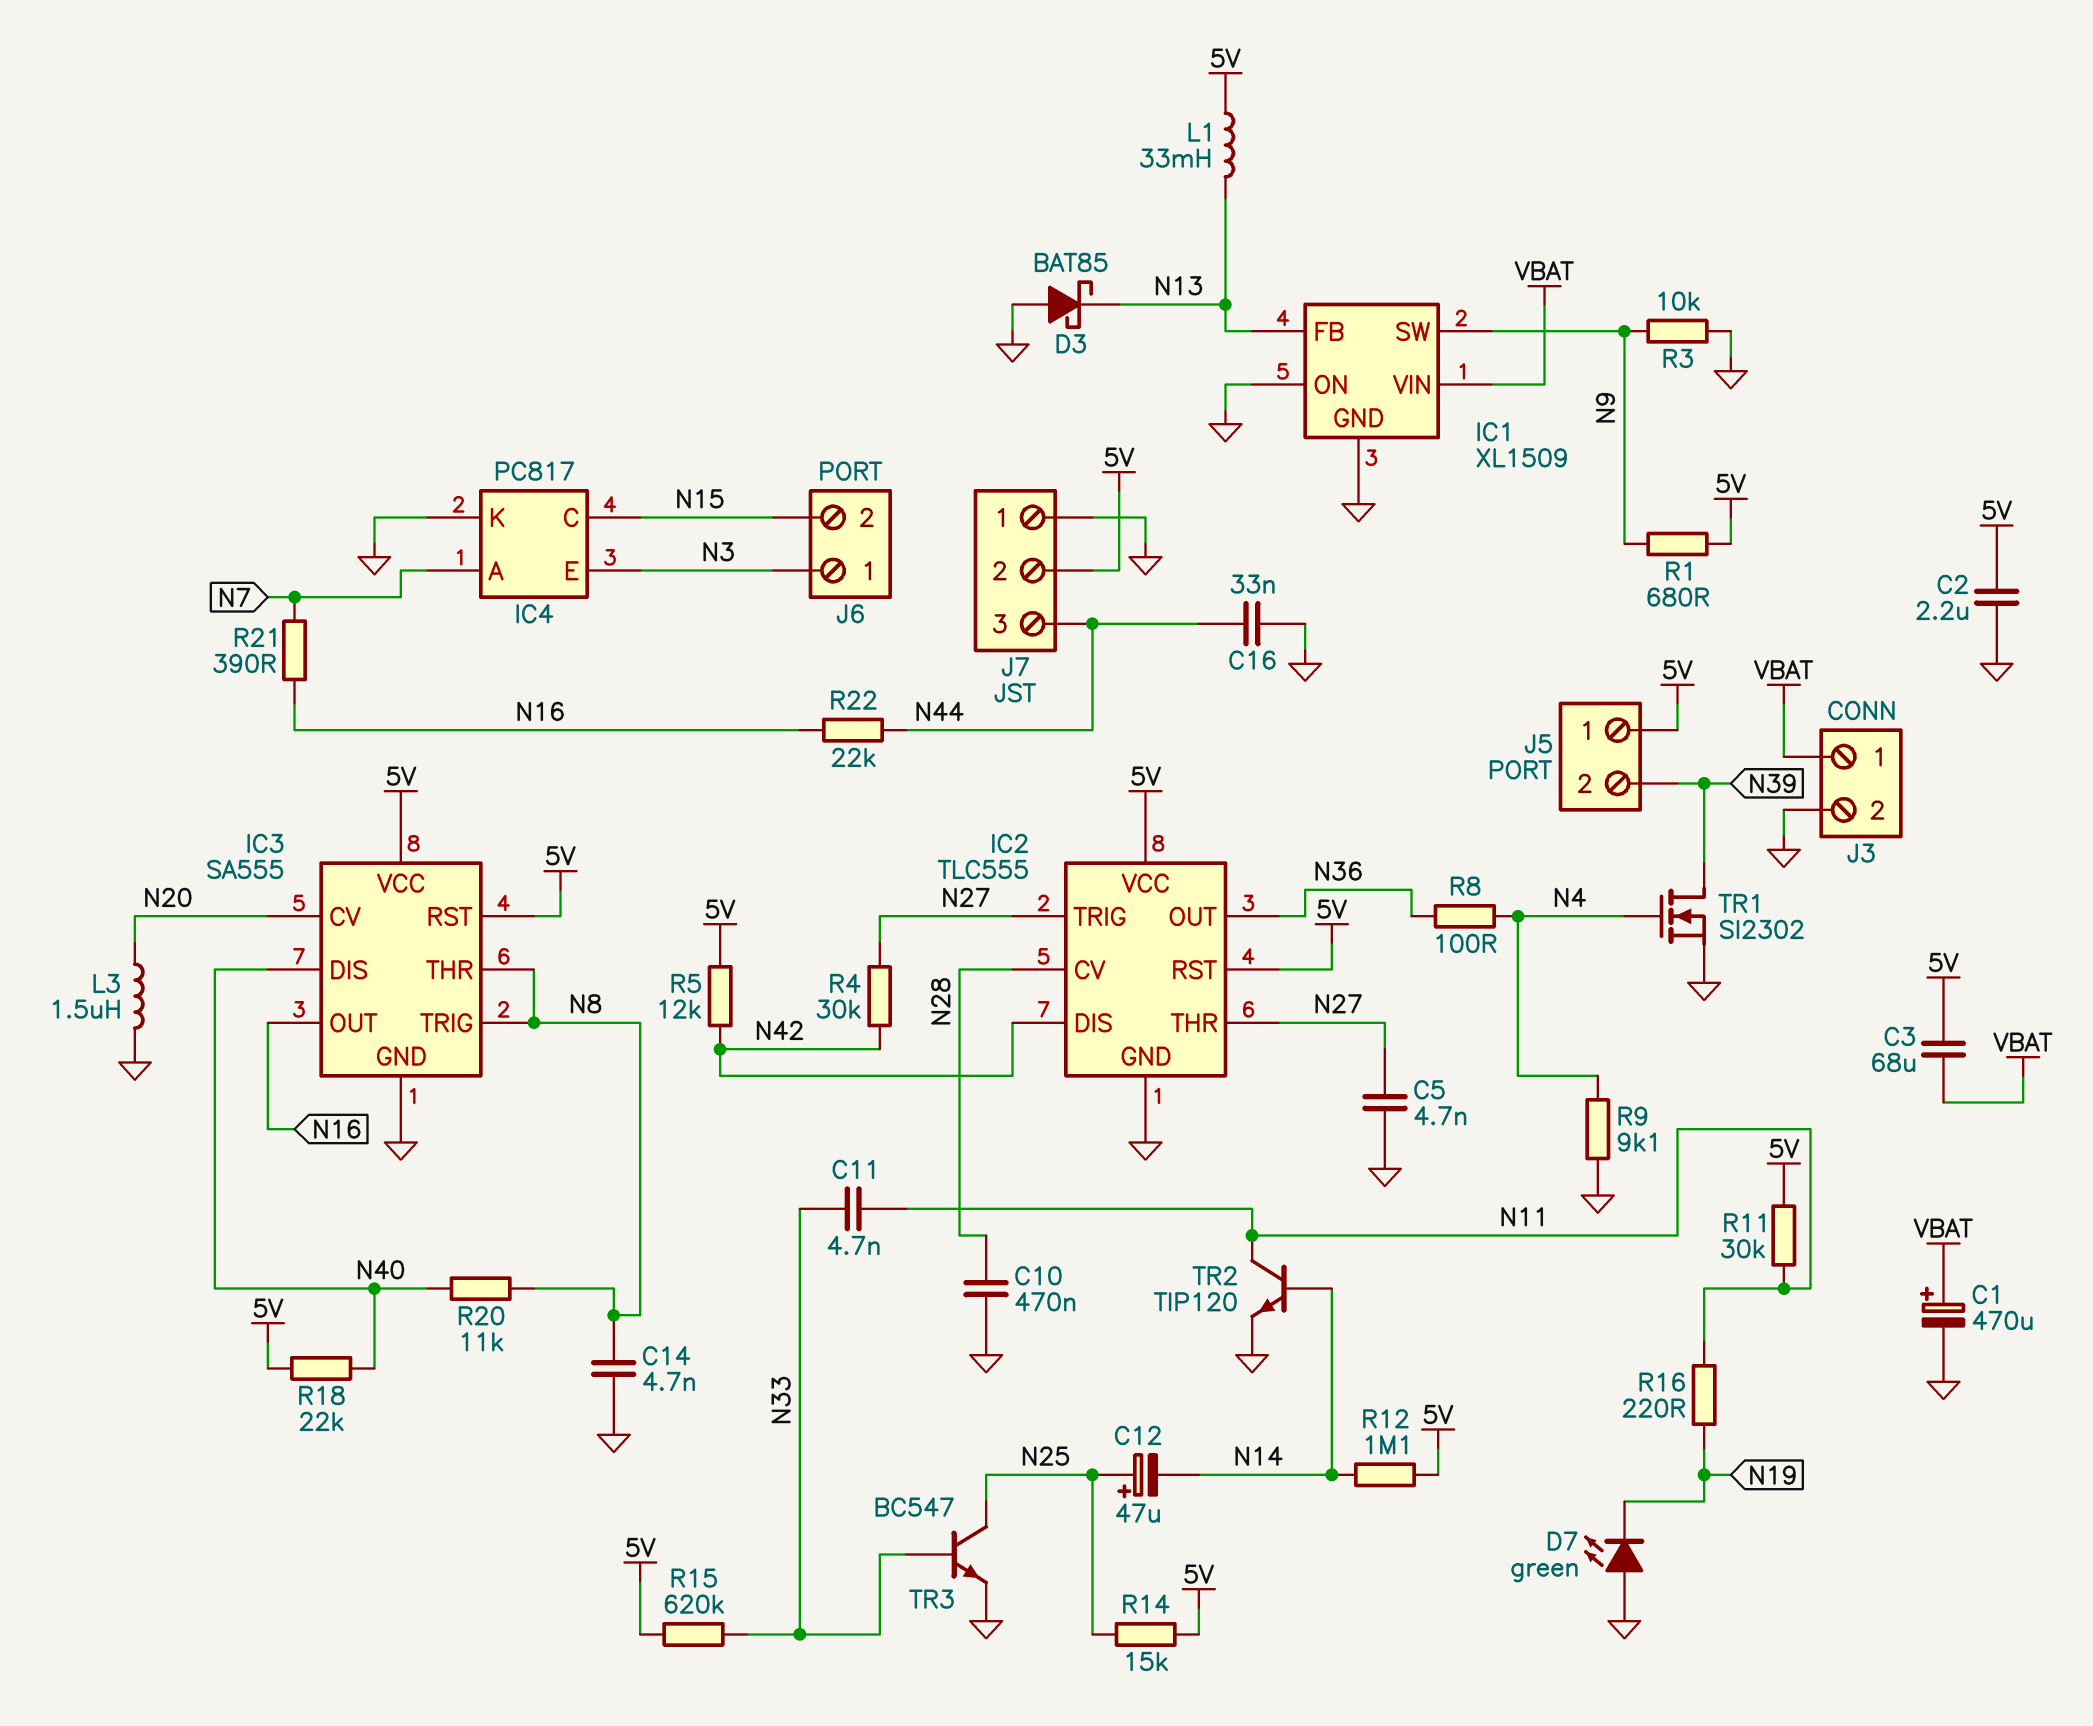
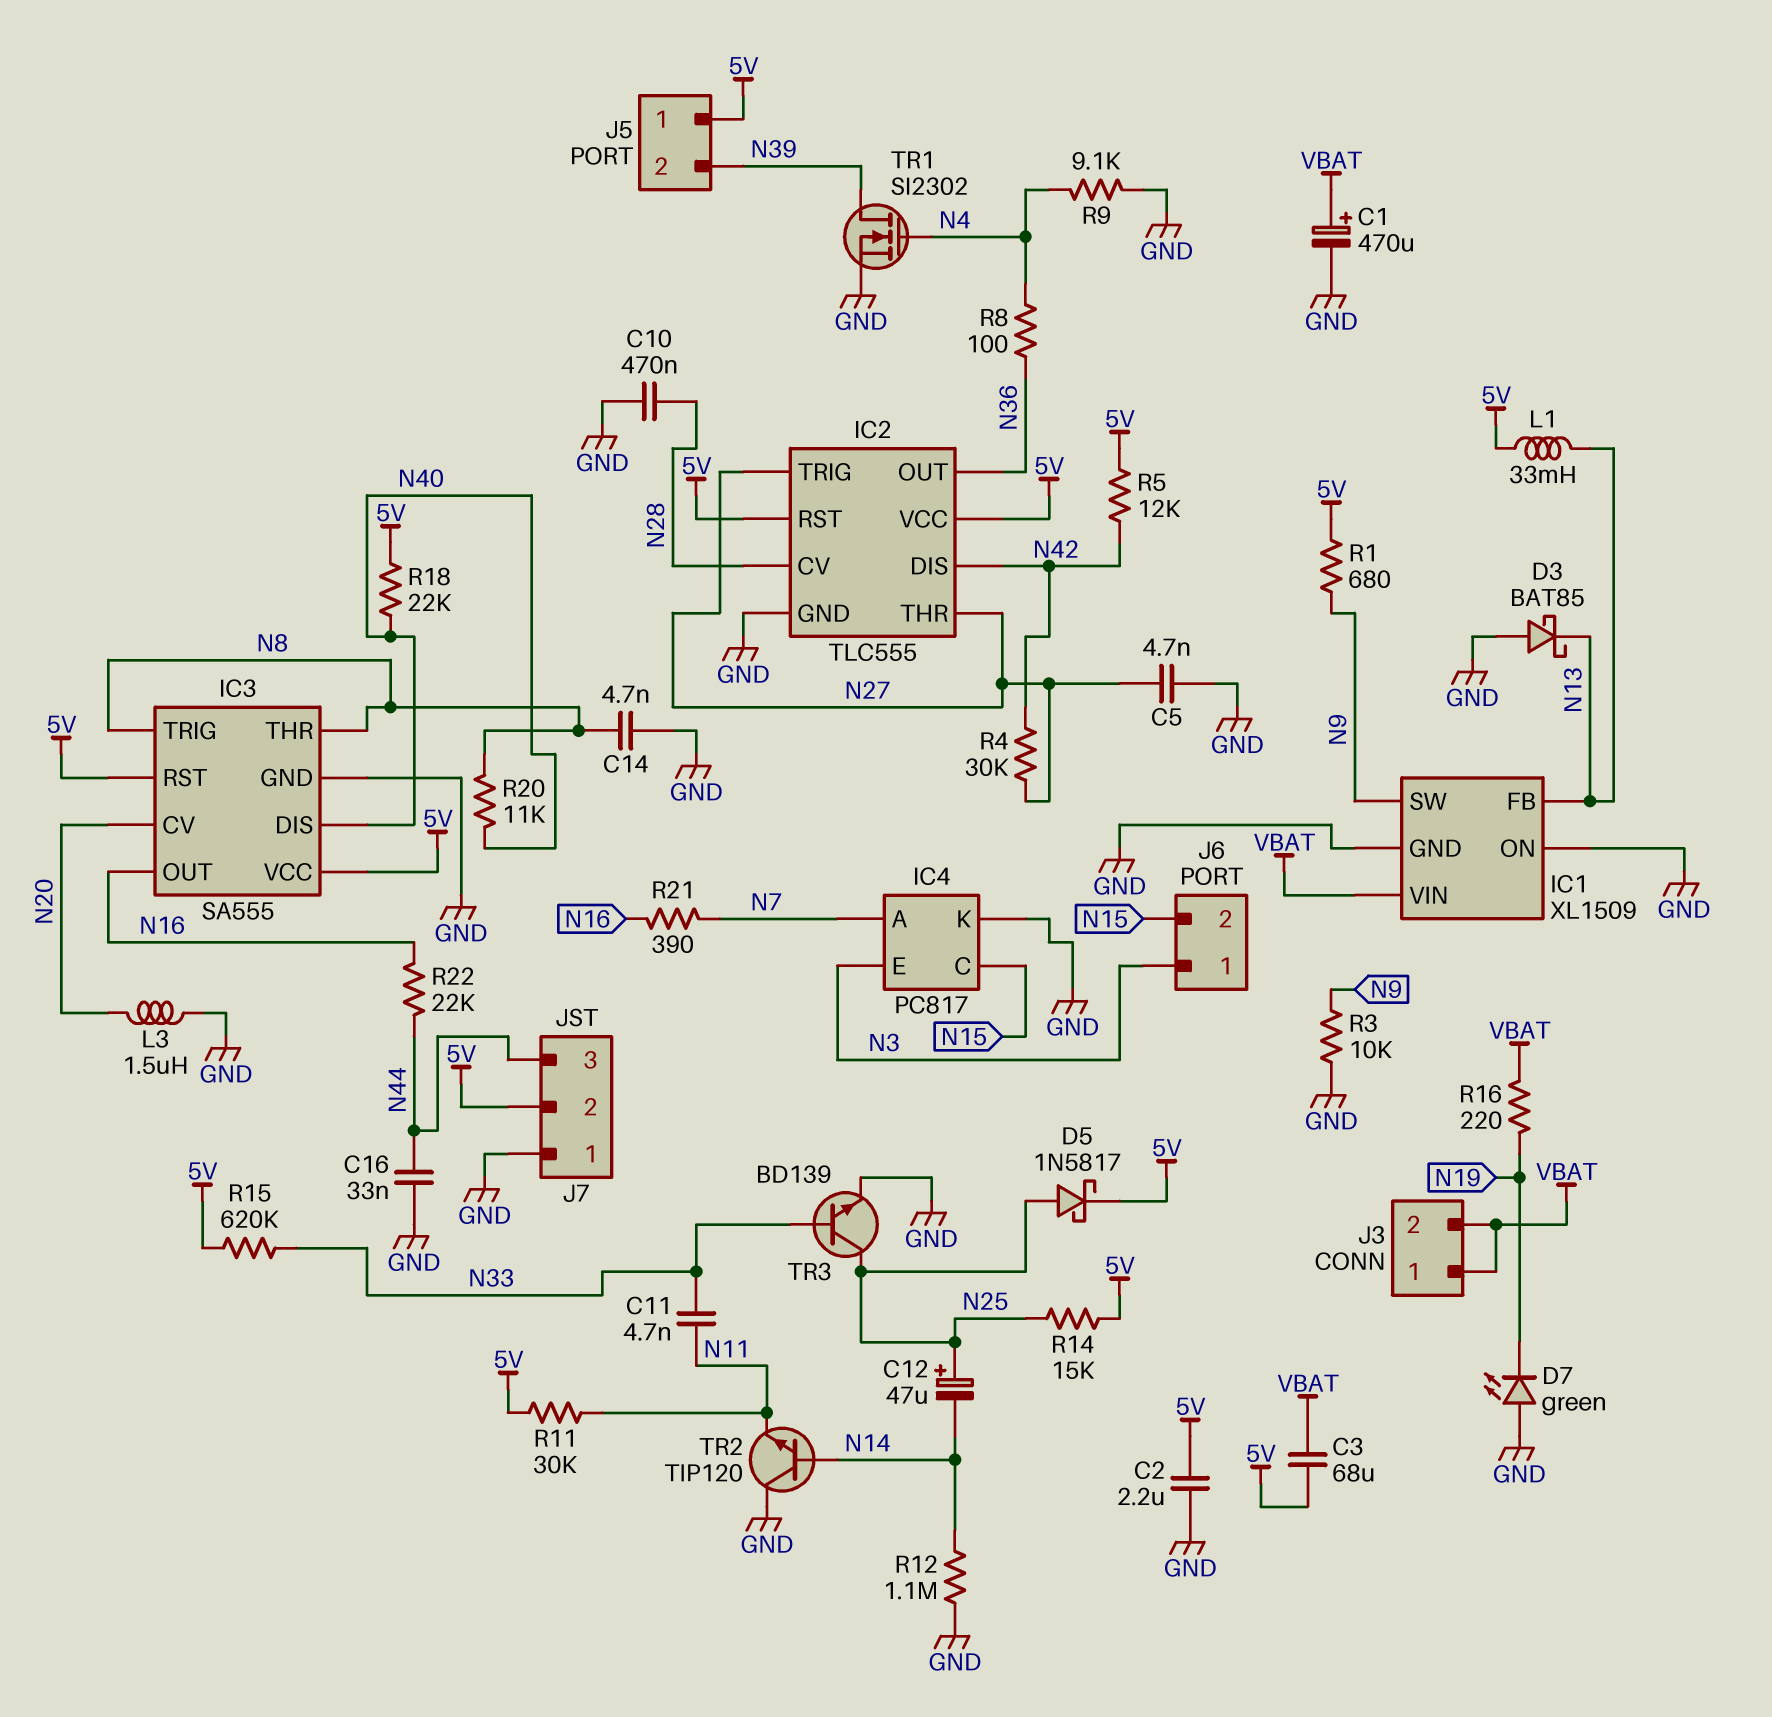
D5: none -> schottky 1N5817 (A N25, K 5V)
J3 pin 2: GND -> VBAT
R12: 1.1M (5V, N14) -> 1.1M (GND, N14)
R16: 220 (N11, N19) -> 220 (N19, VBAT)
TR2: NPN TIP120 (B N14, C N11, E GND) -> NPN TIP120 (B N14, C GND, E N11)
TR3: NPN BC547 (B N33, C N25, E GND) -> NPN BD139 (B N33, C N25, E GND)

